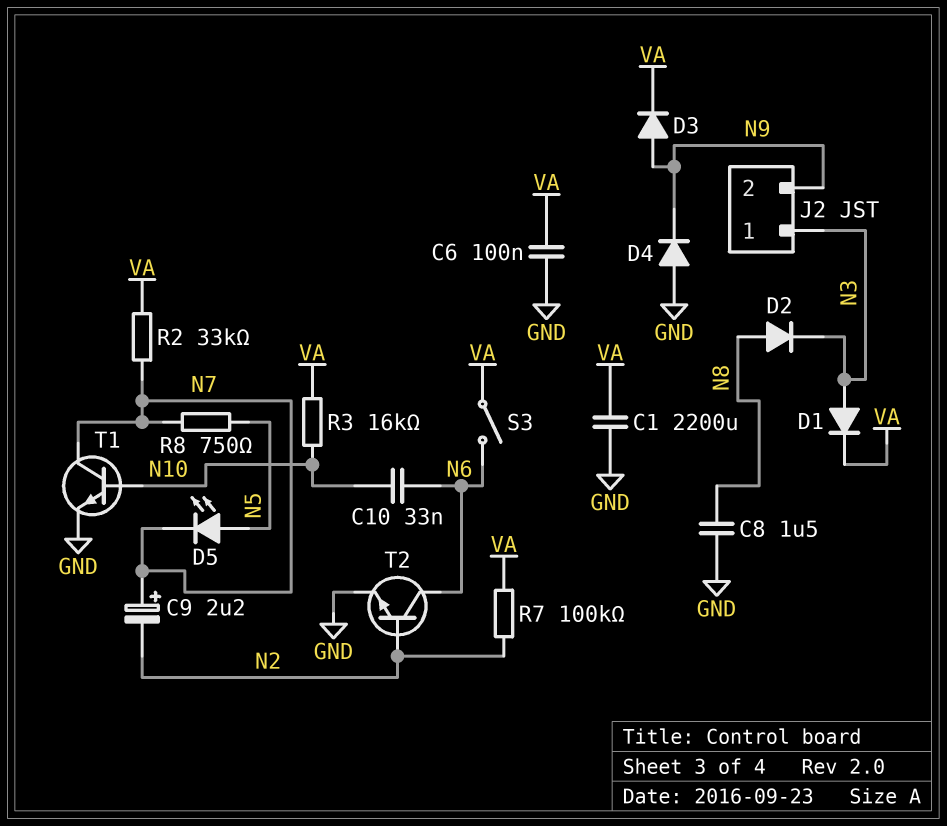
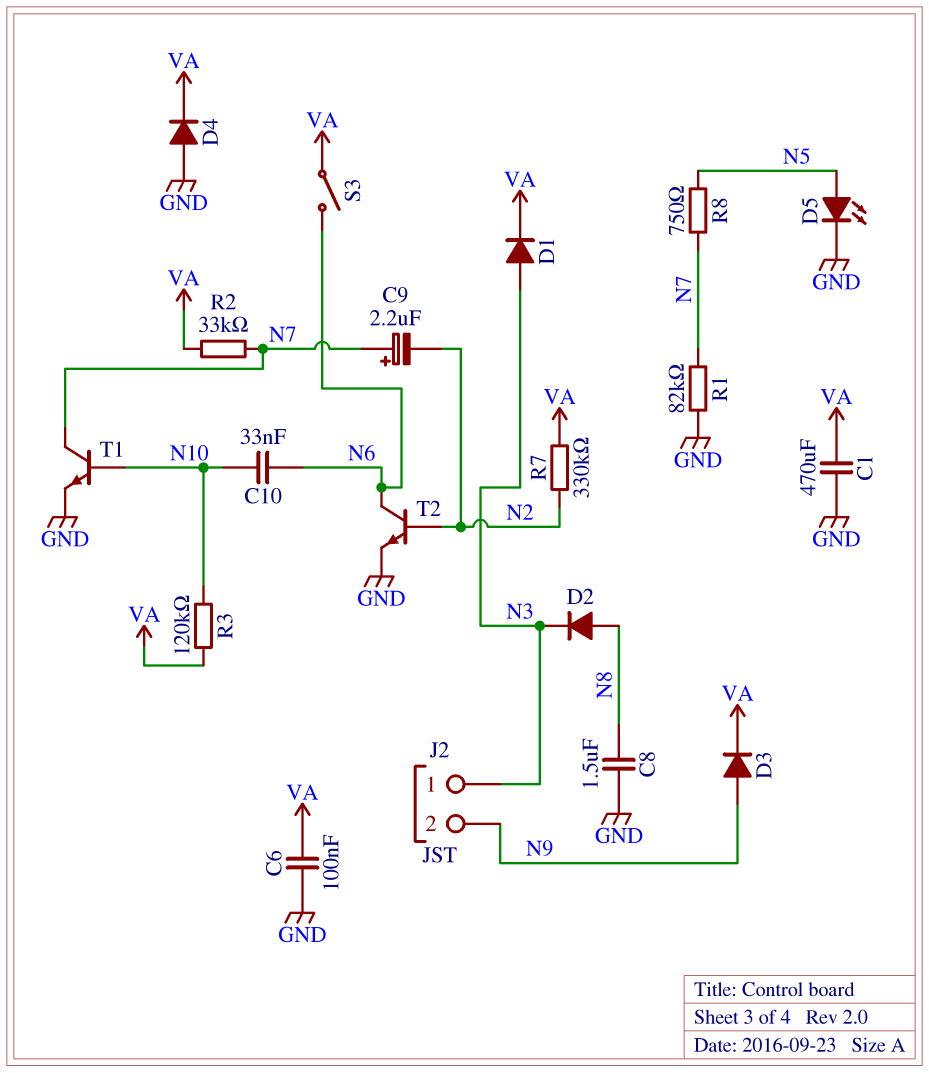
C1: 2200uF (GND, VA) -> 470uF (GND, VA)
D4: diode (A GND, K N9) -> diode (A GND, K VA)
D5: LED (A N5, K N7) -> LED (A N5, K GND)
R1: none -> 82k (GND, N7)
R3: 16k (N10, VA) -> 120k (N10, VA)
R7: 100k (N2, VA) -> 330k (N2, VA)

